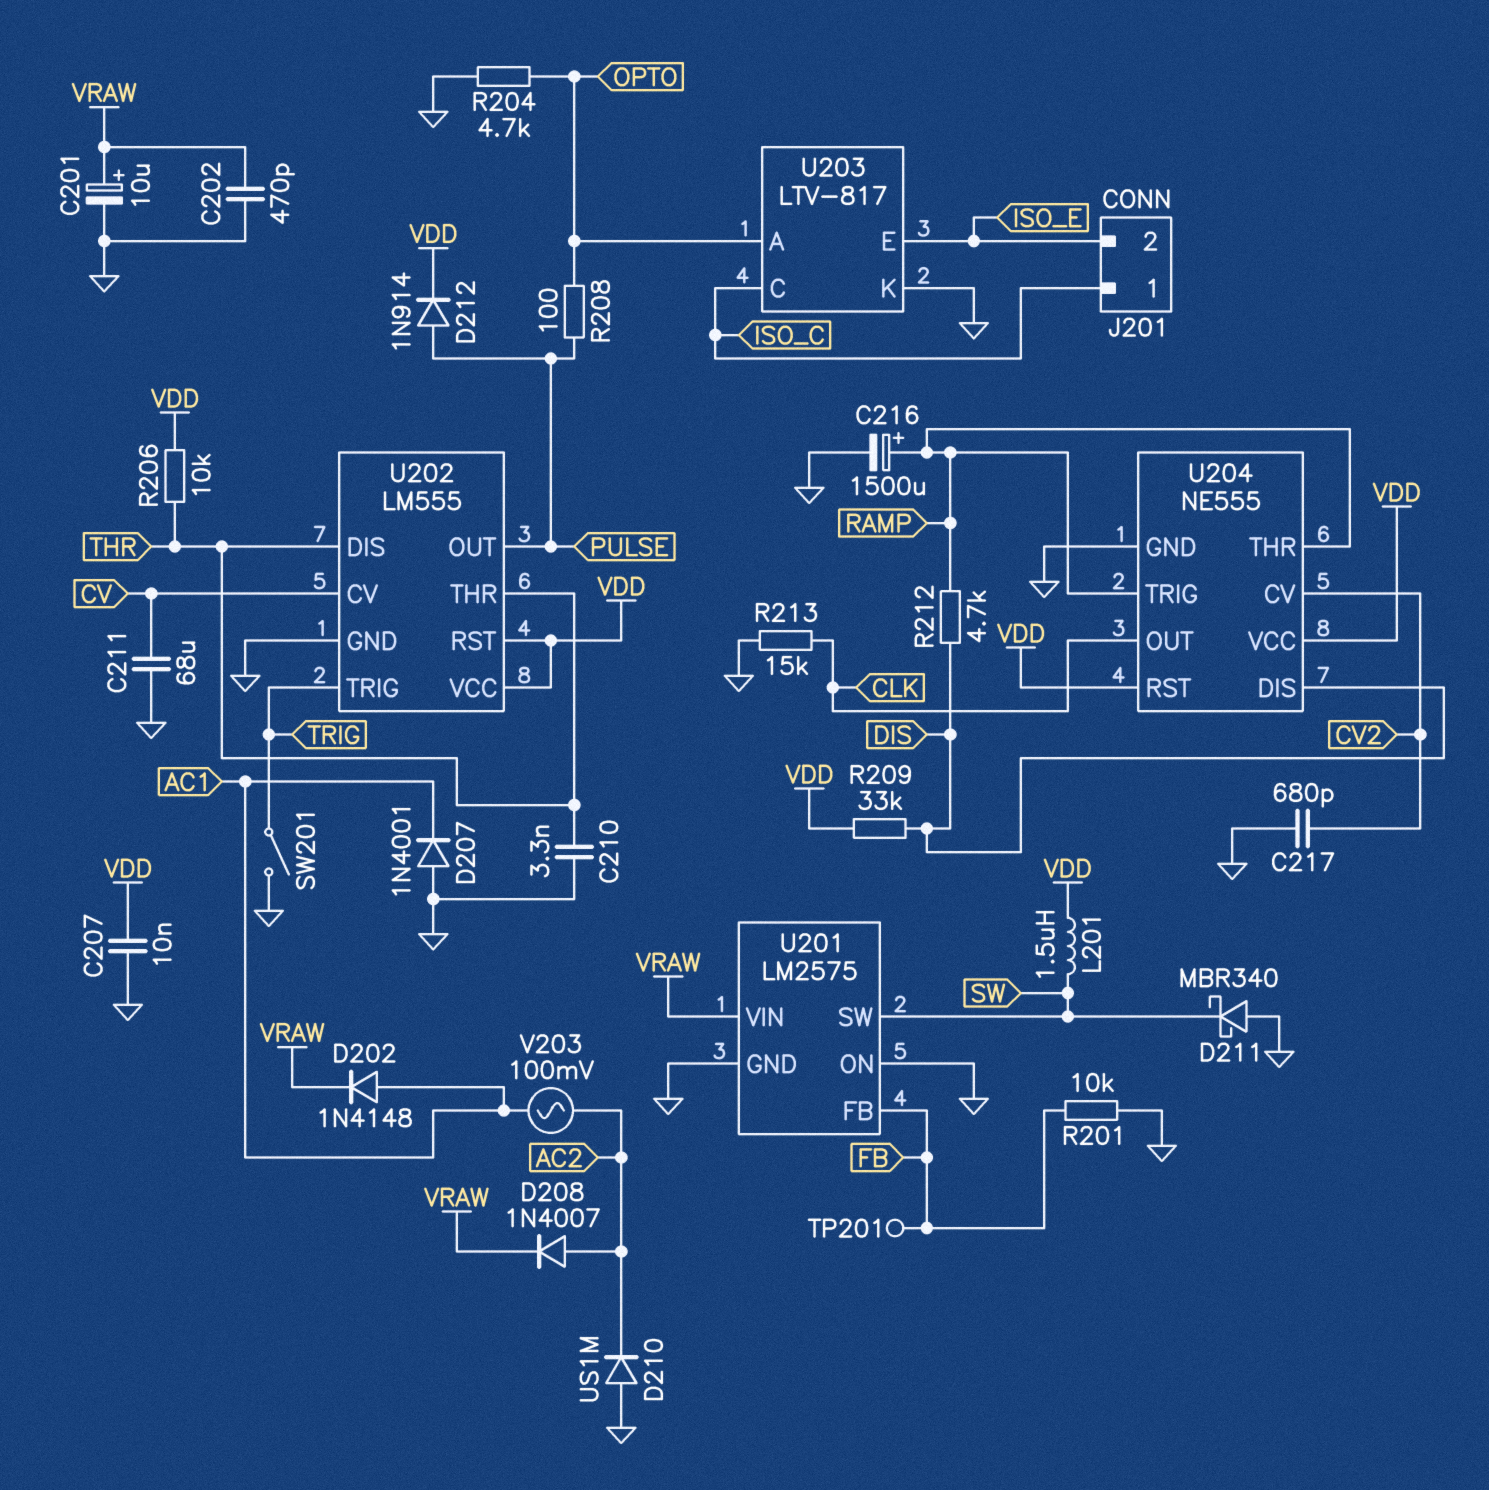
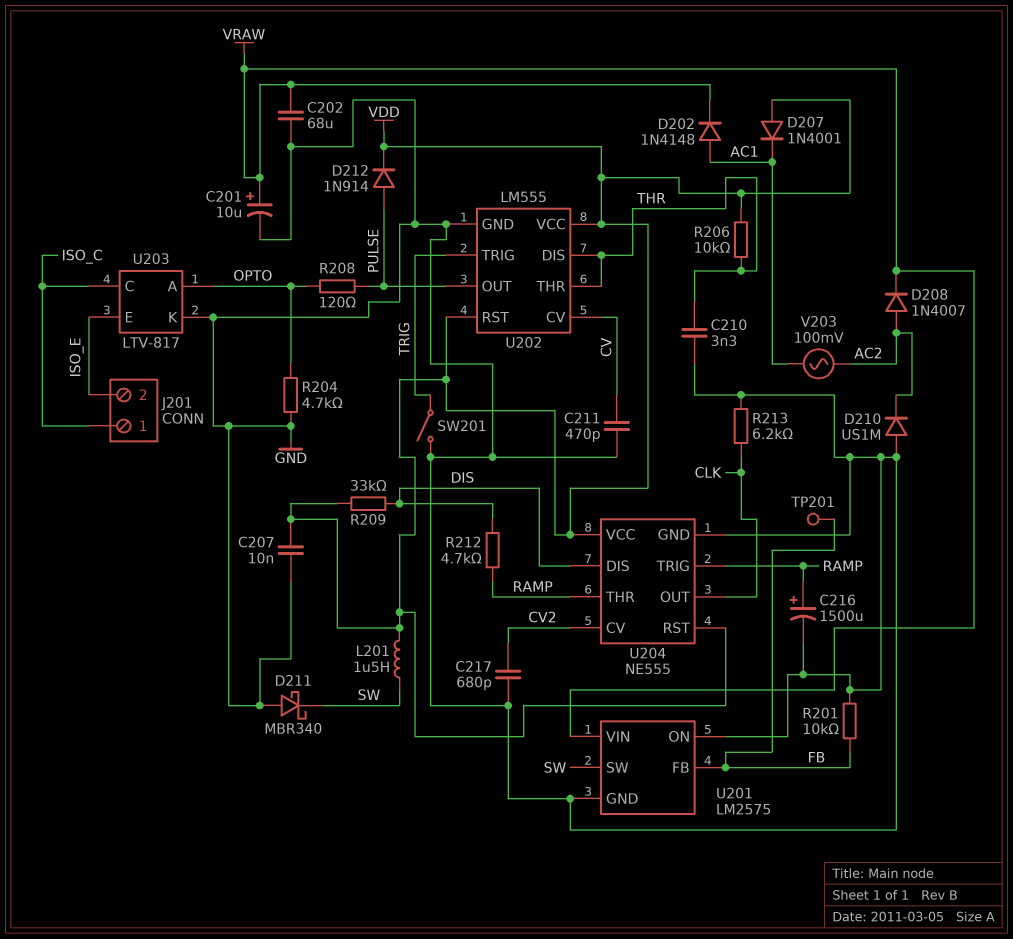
C202: 470pF (GND, VRAW) -> 68uF (GND, VRAW)
C211: 68uF (CV, GND) -> 470pF (CV, GND)
D207: diode 1N4001 (A GND, K AC1) -> diode 1N4001 (A VDD, K AC1)
R208: 100 (OPTO, PULSE) -> 120 (OPTO, PULSE)
R213: 15k (CLK, GND) -> 6.2k (CLK, GND)

